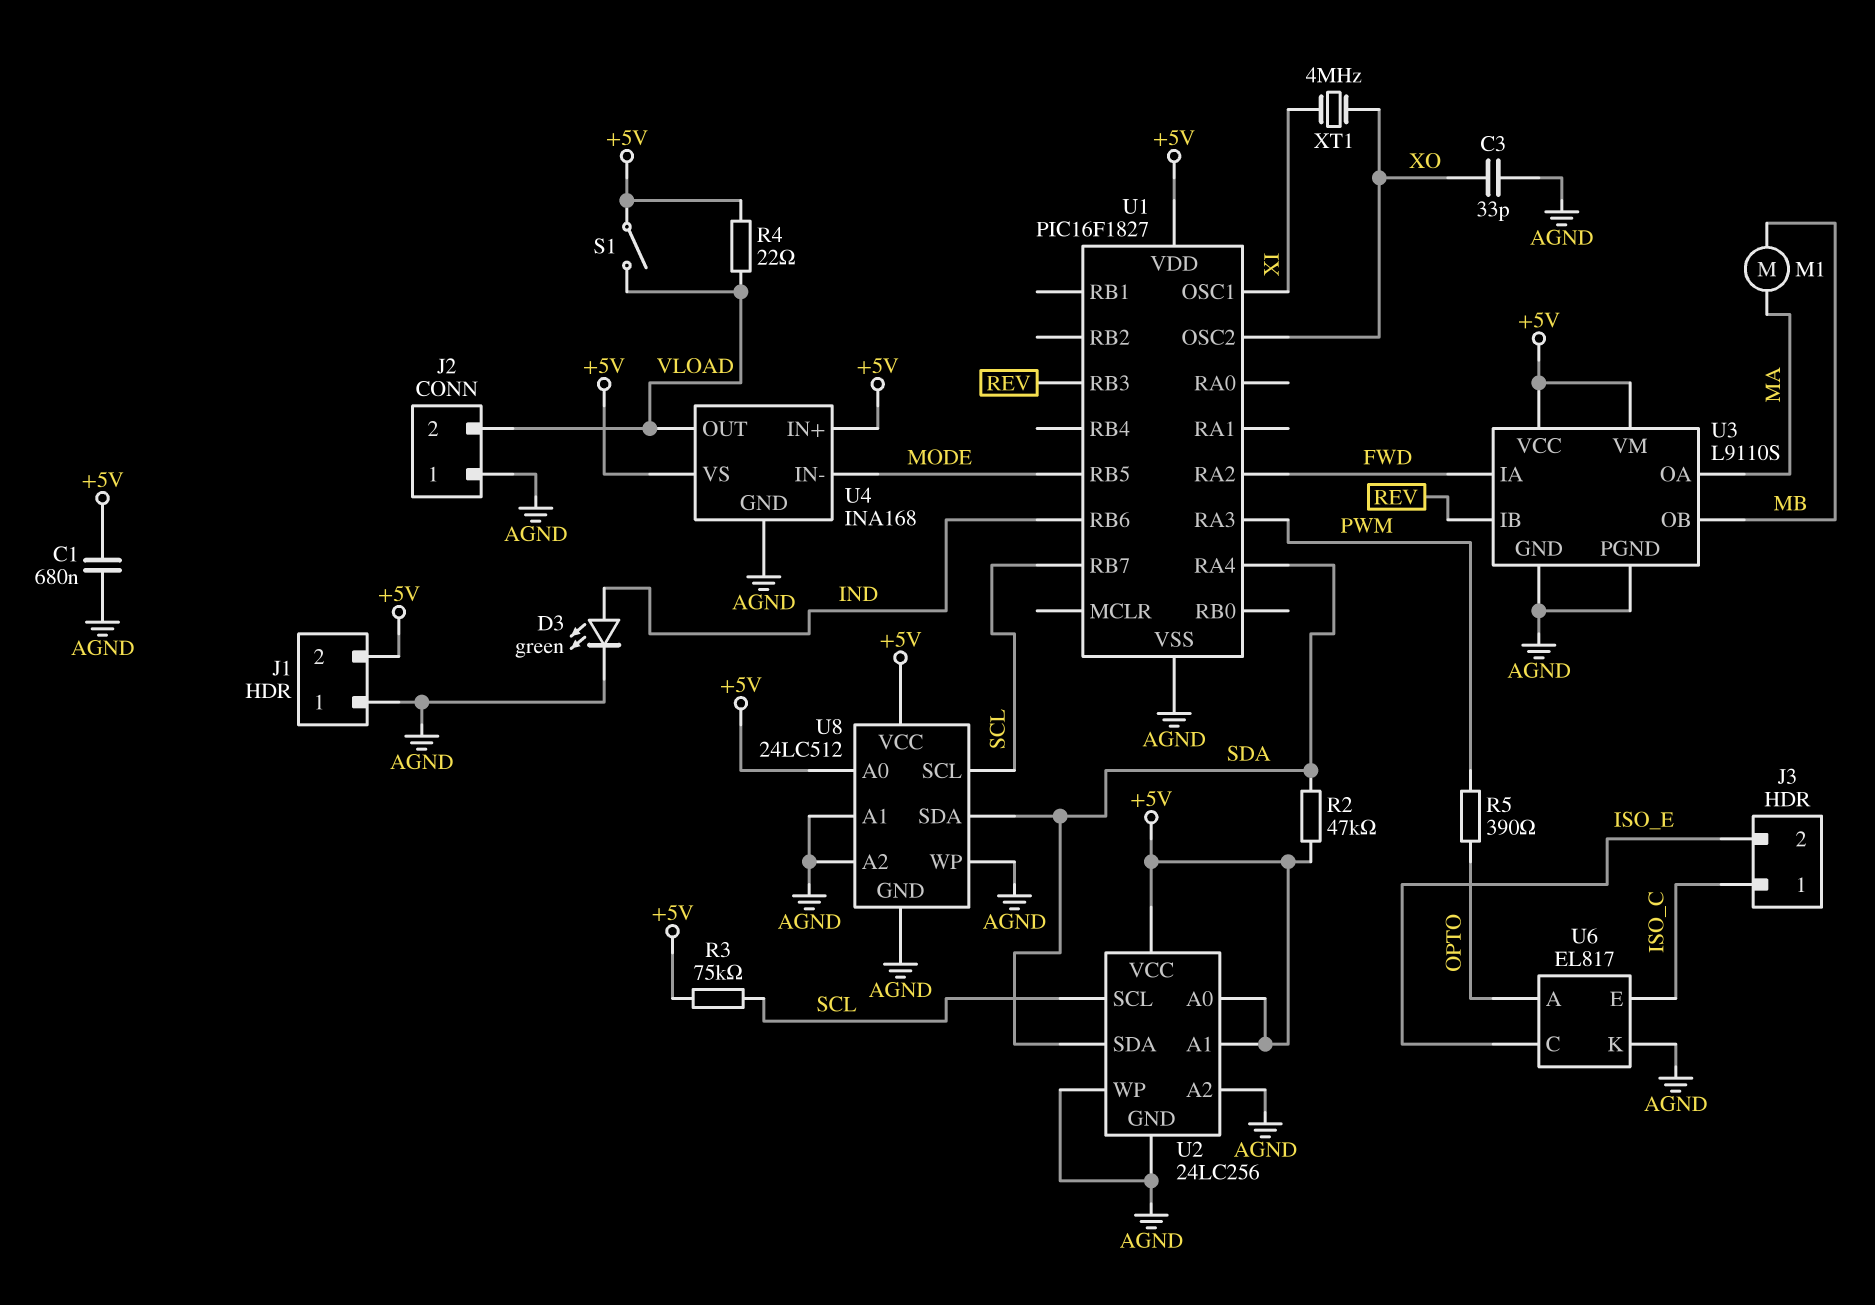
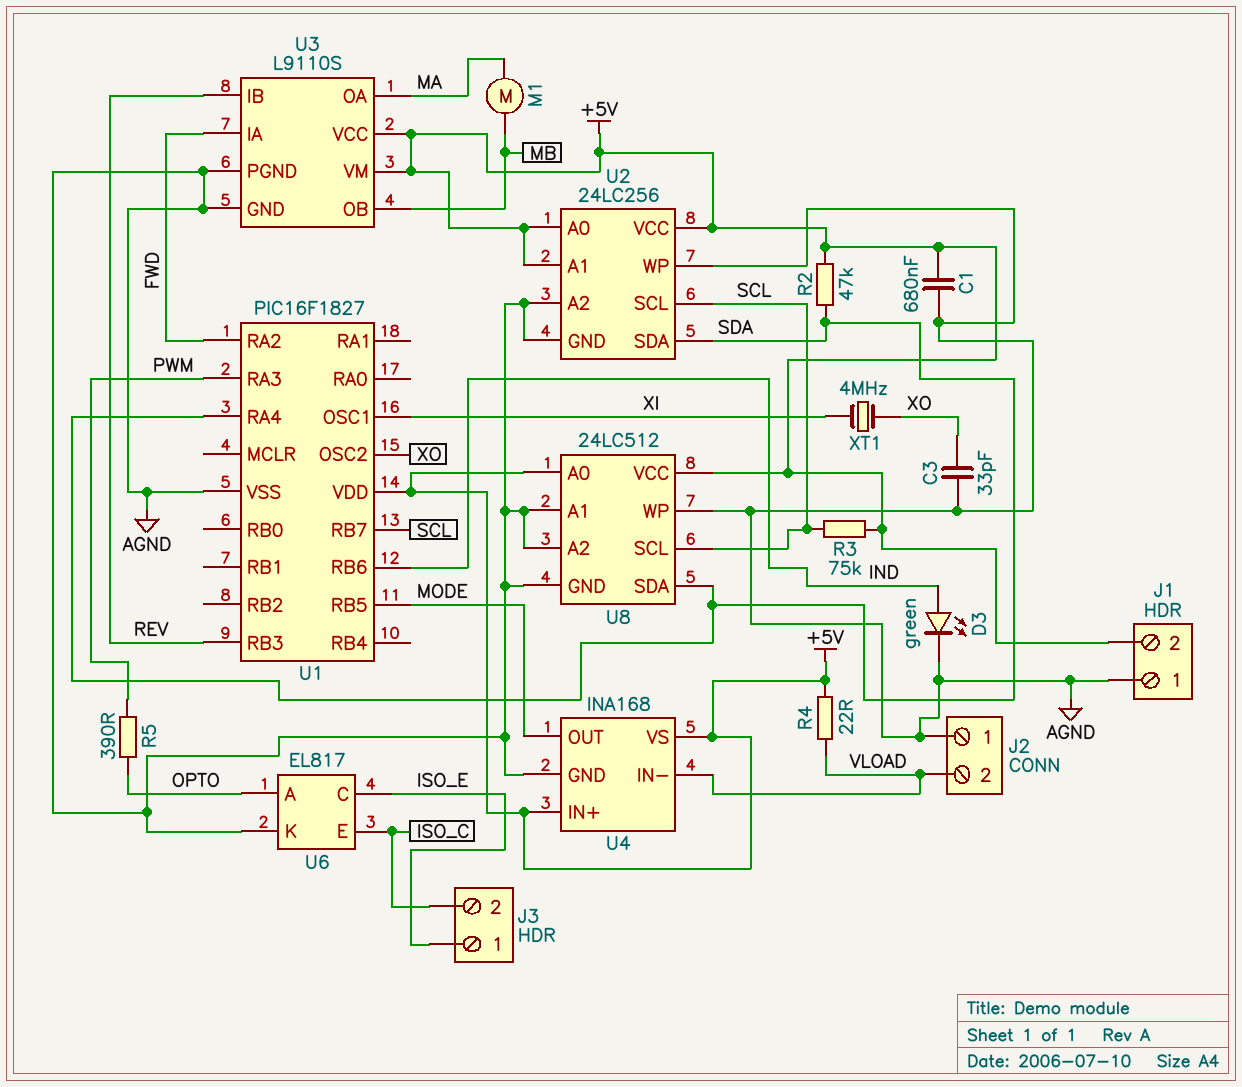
J3 pin 1: ISO_C -> ISO_E
J3 pin 2: ISO_E -> ISO_C
S1: switch (+5V, VLOAD) -> none
U4 pin IN-: MODE -> VLOAD
U4 pin OUT: VLOAD -> MODE

